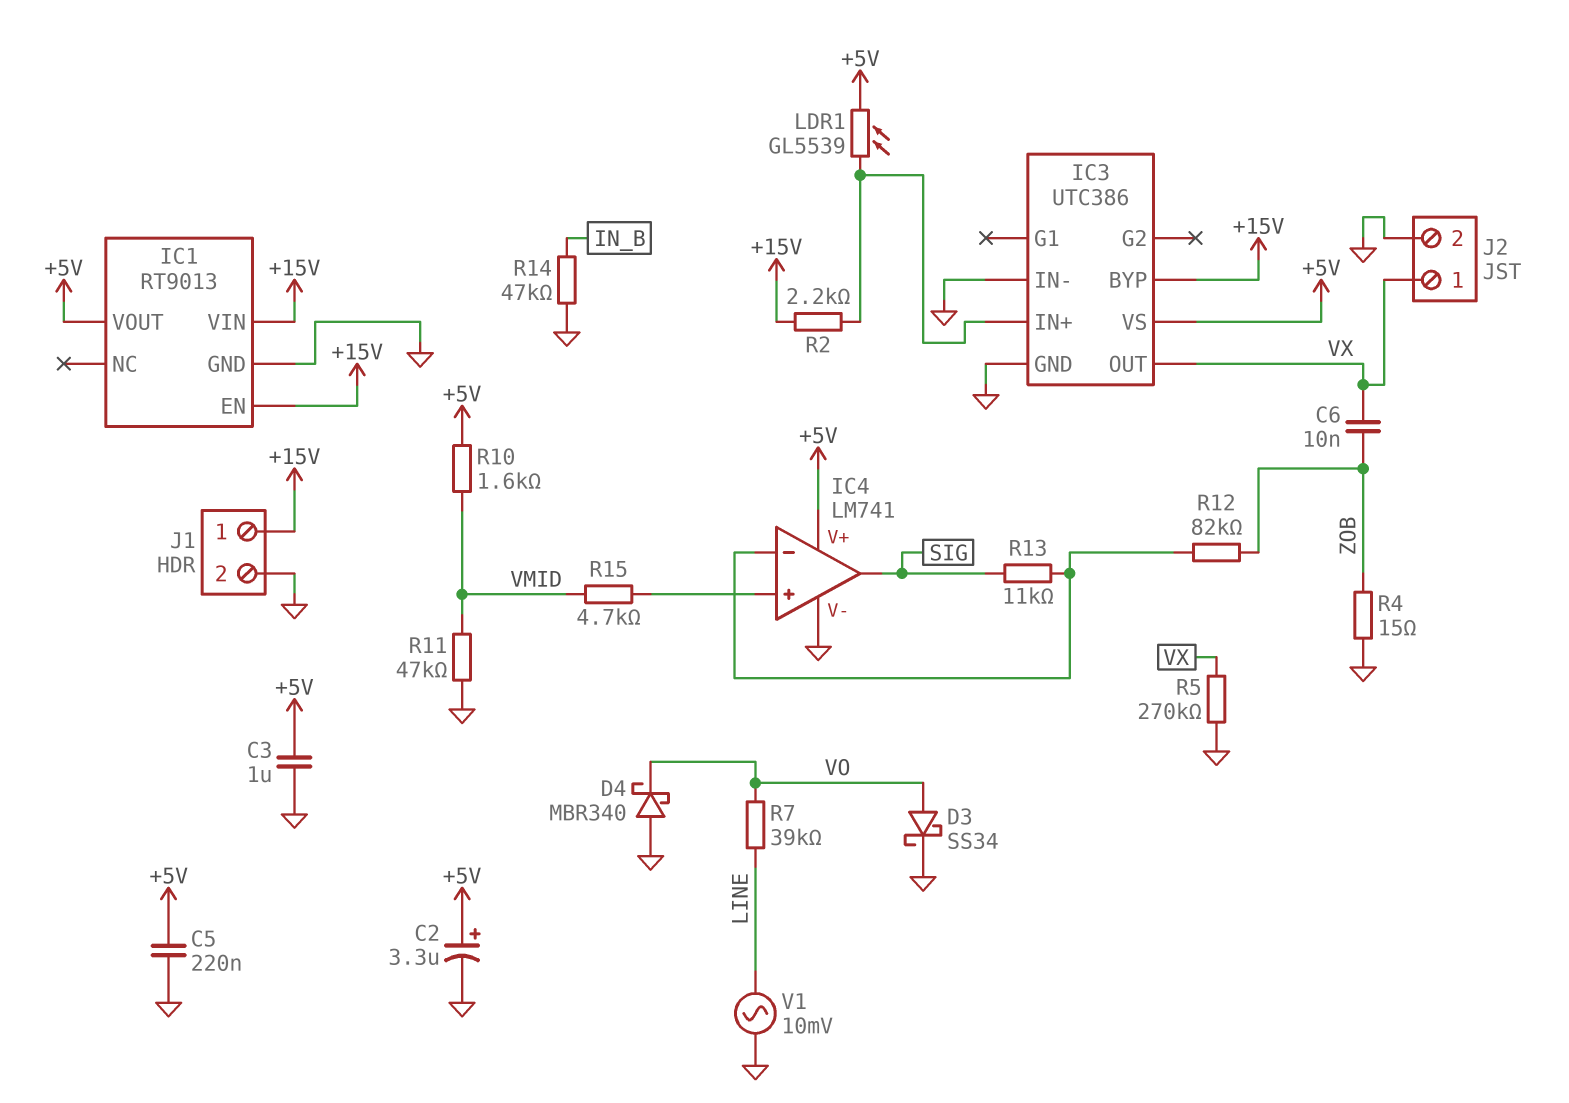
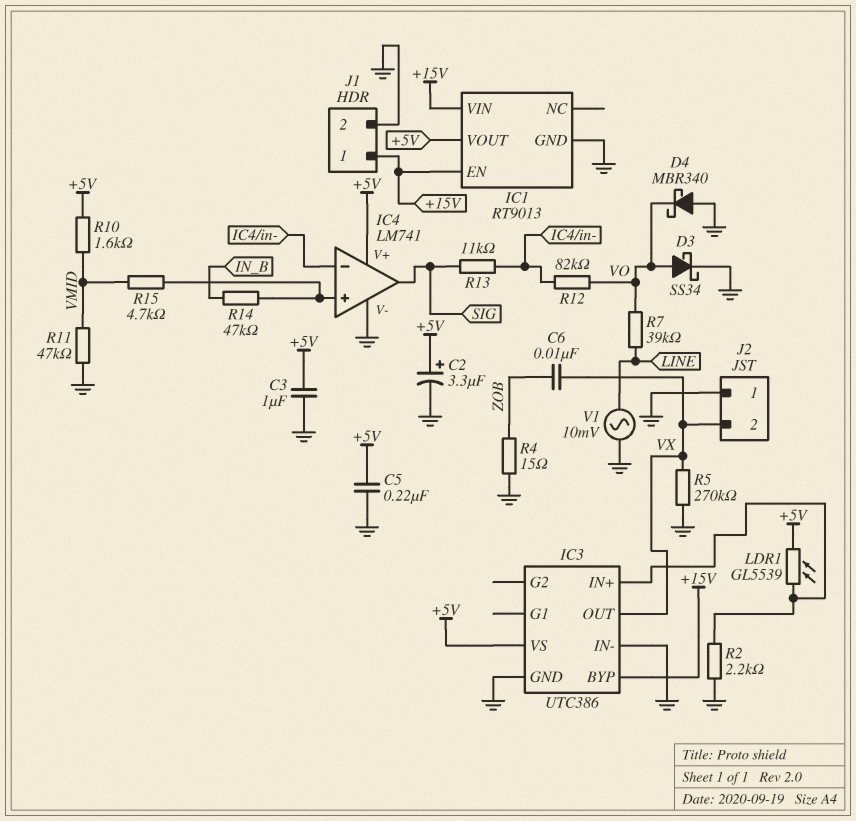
J2 pin 1: VX -> GND
J2 pin 2: GND -> VX
R2: 2.2k (+15V, IC3/IN+) -> 2.2k (GND, IC3/IN+)
R12: 82k (IC4/in-, ZOB) -> 82k (IC4/in-, VO)
R14: 47k (GND, IN_B) -> 47k (IC4/in+, IN_B)

